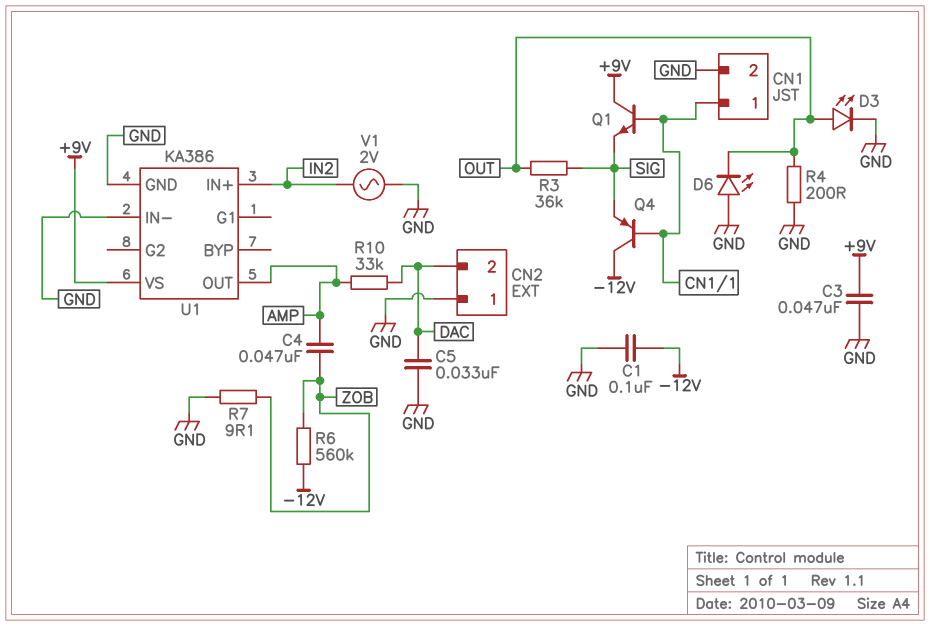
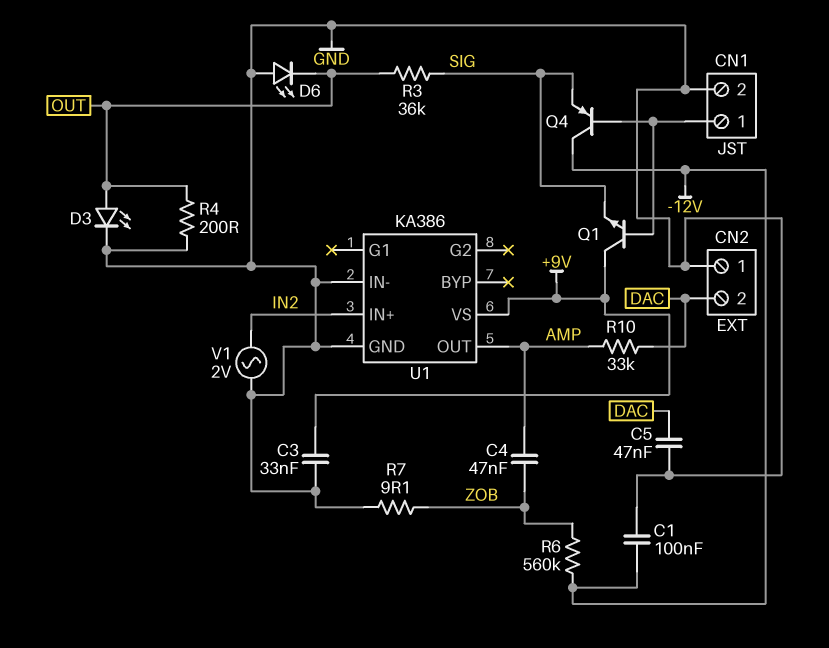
C3: 47nF (+9V, GND) -> 33nF (+9V, GND)
C5: 33nF (DAC, GND) -> 47nF (DAC, GND)

